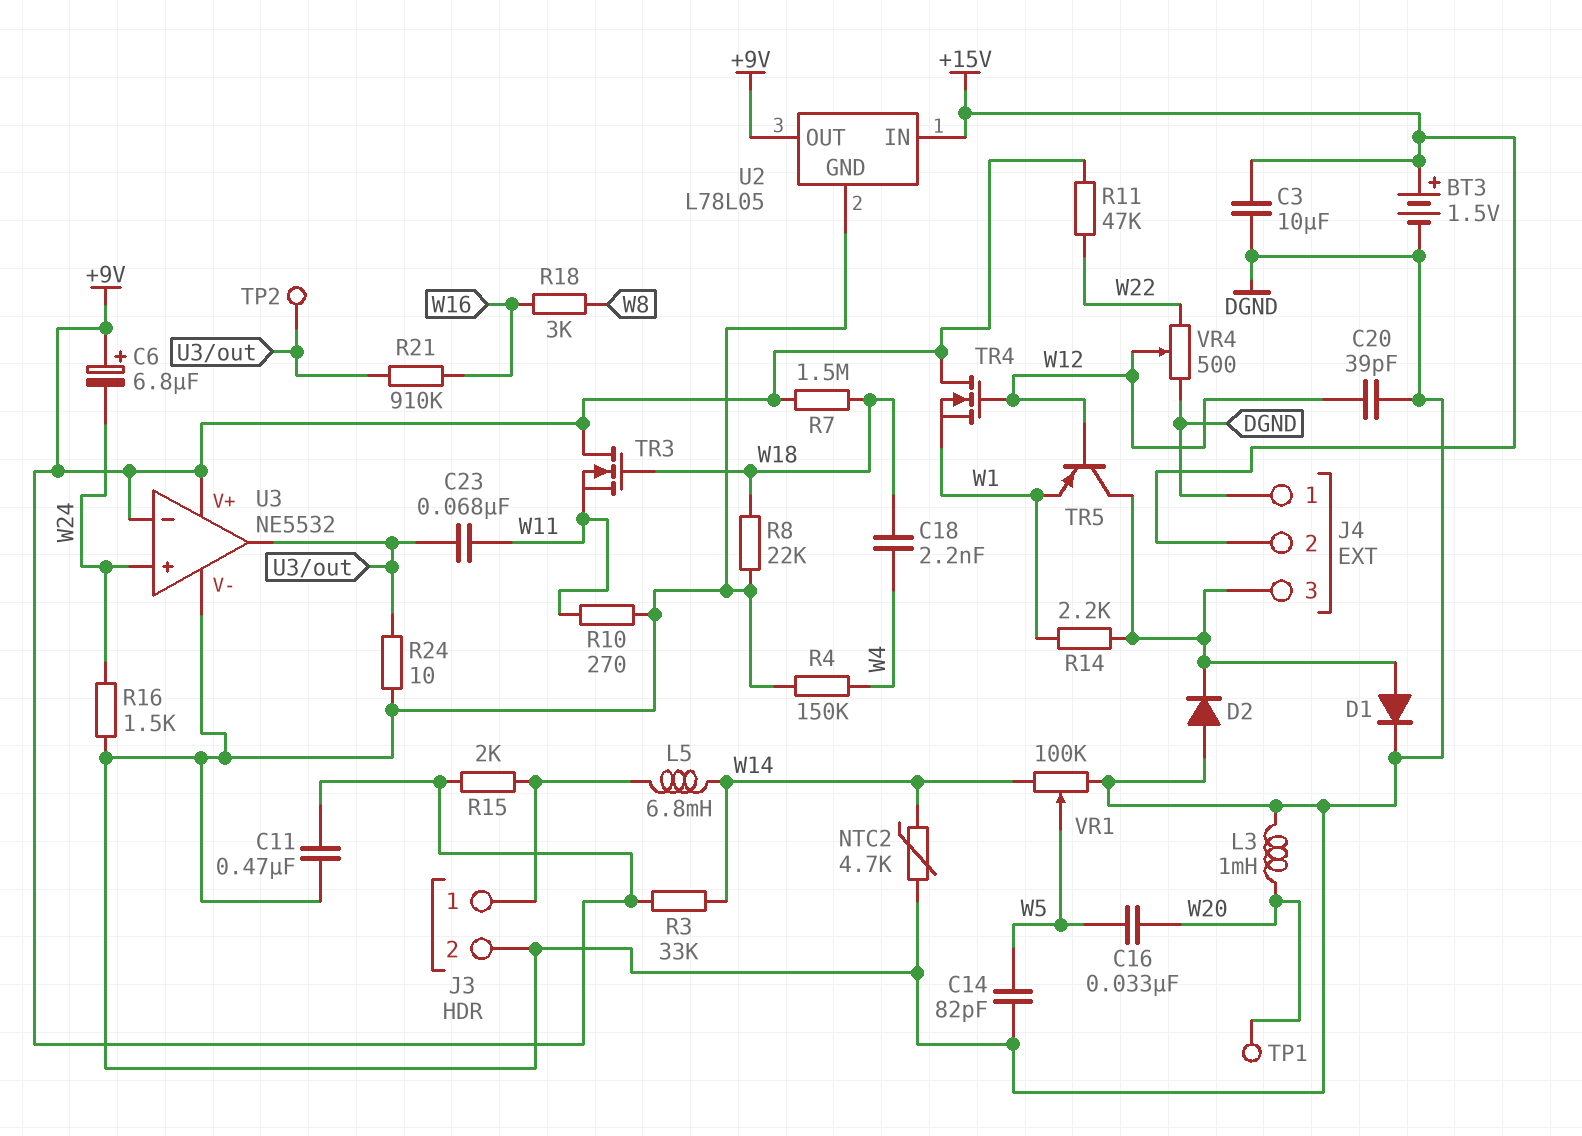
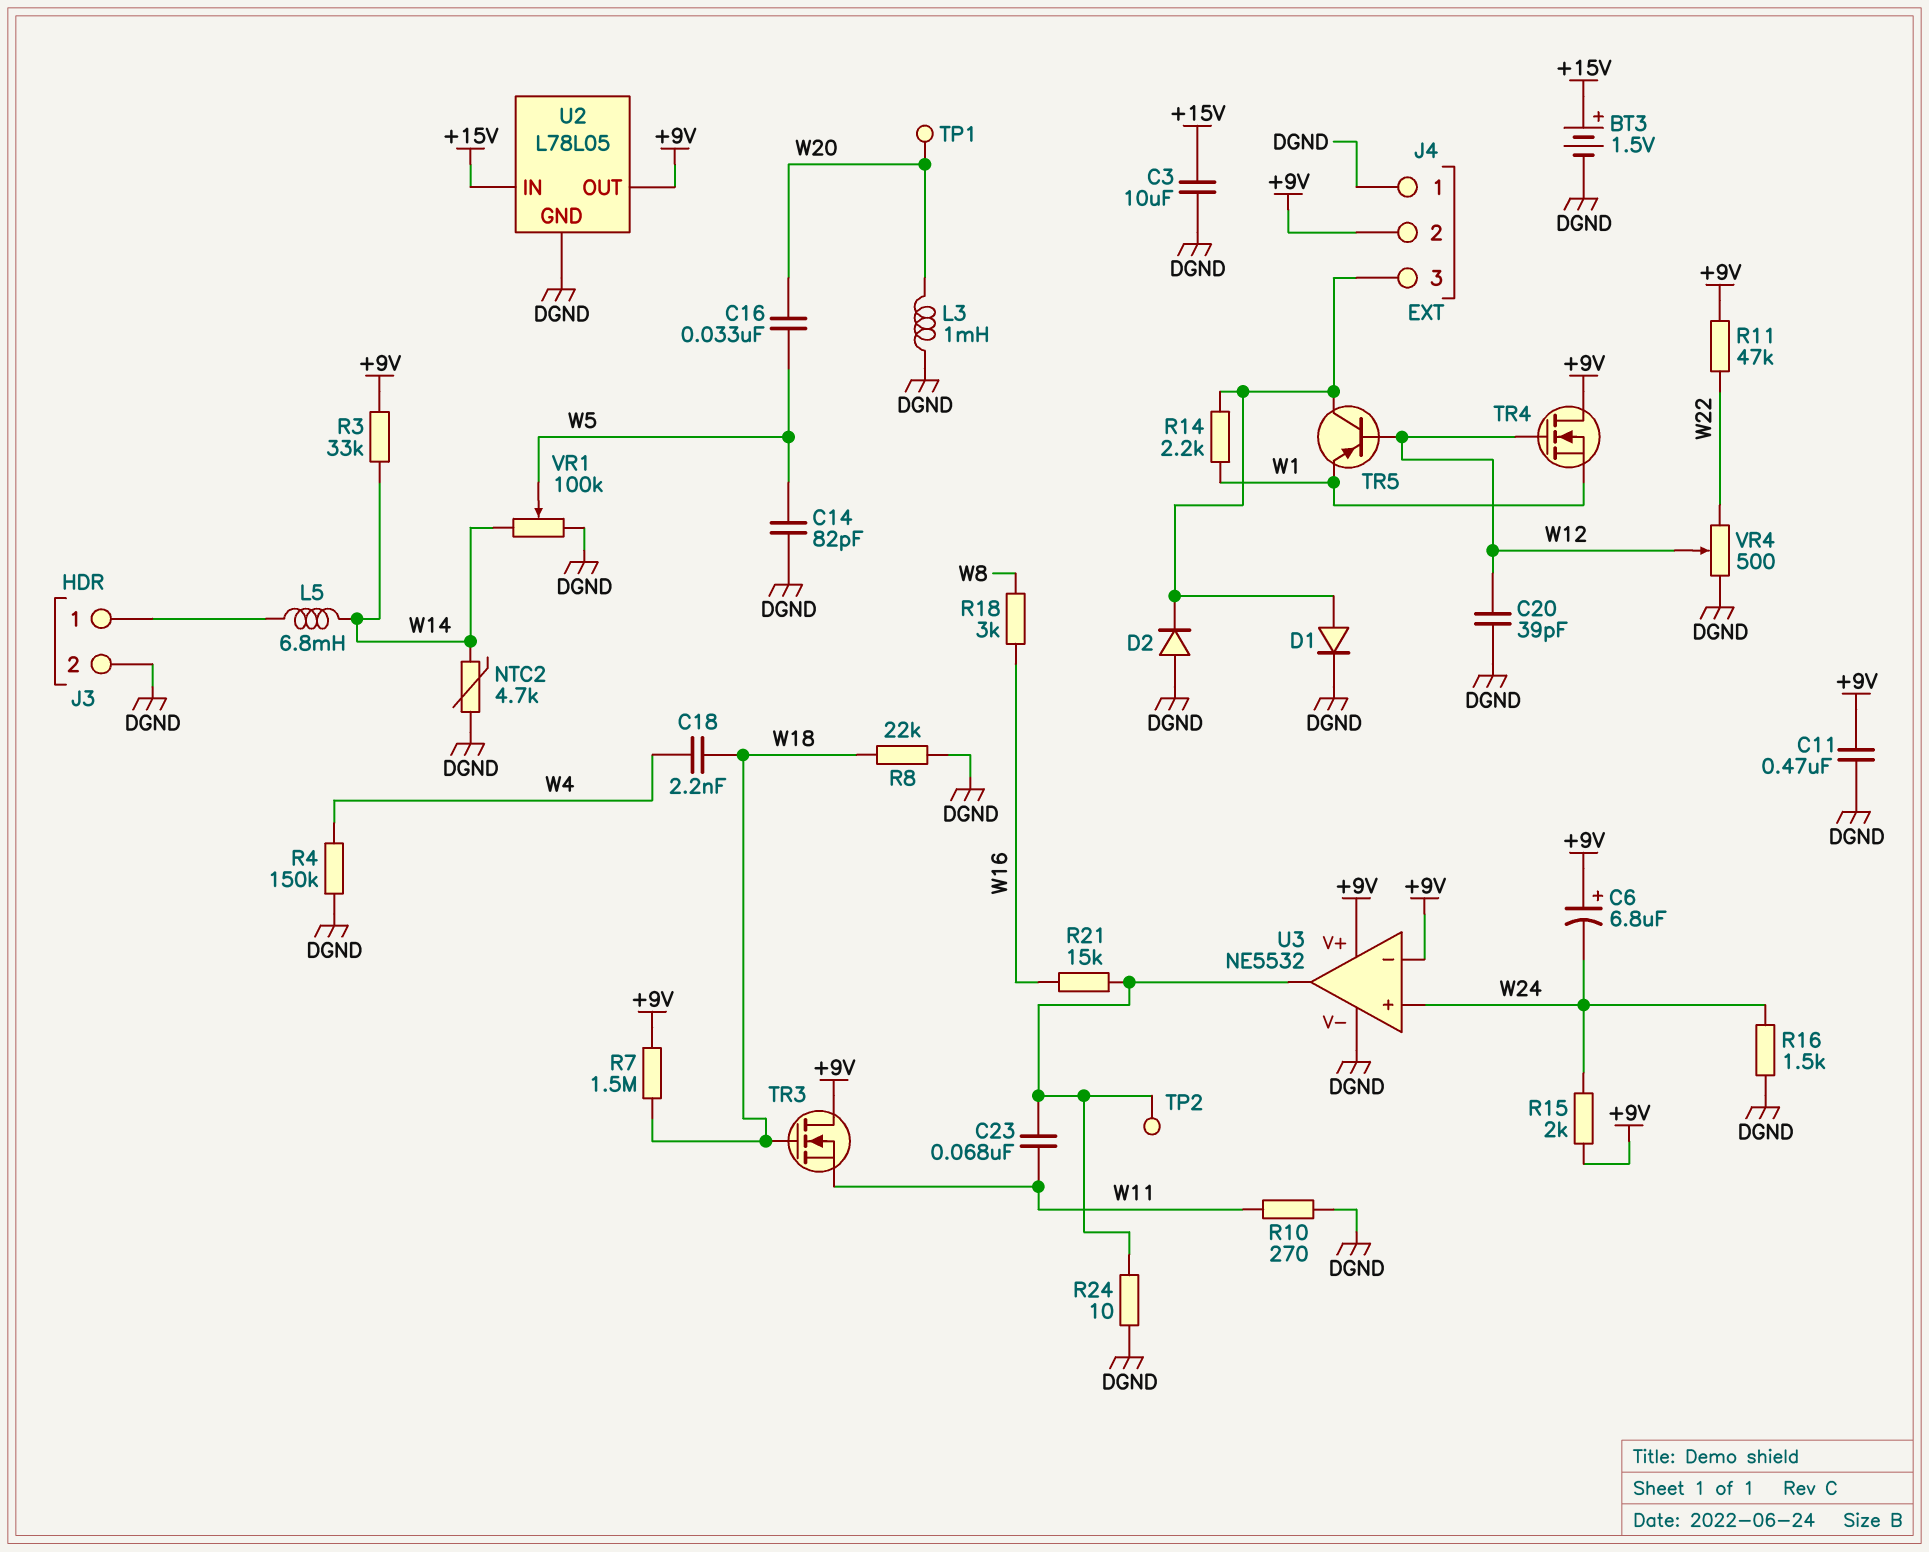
J4 pin 2: +15V -> +9V
R15: 2k (+9V, J3/1) -> 2k (+9V, W24)
R21: 910k (U3/out, W16) -> 15k (U3/out, W16)

